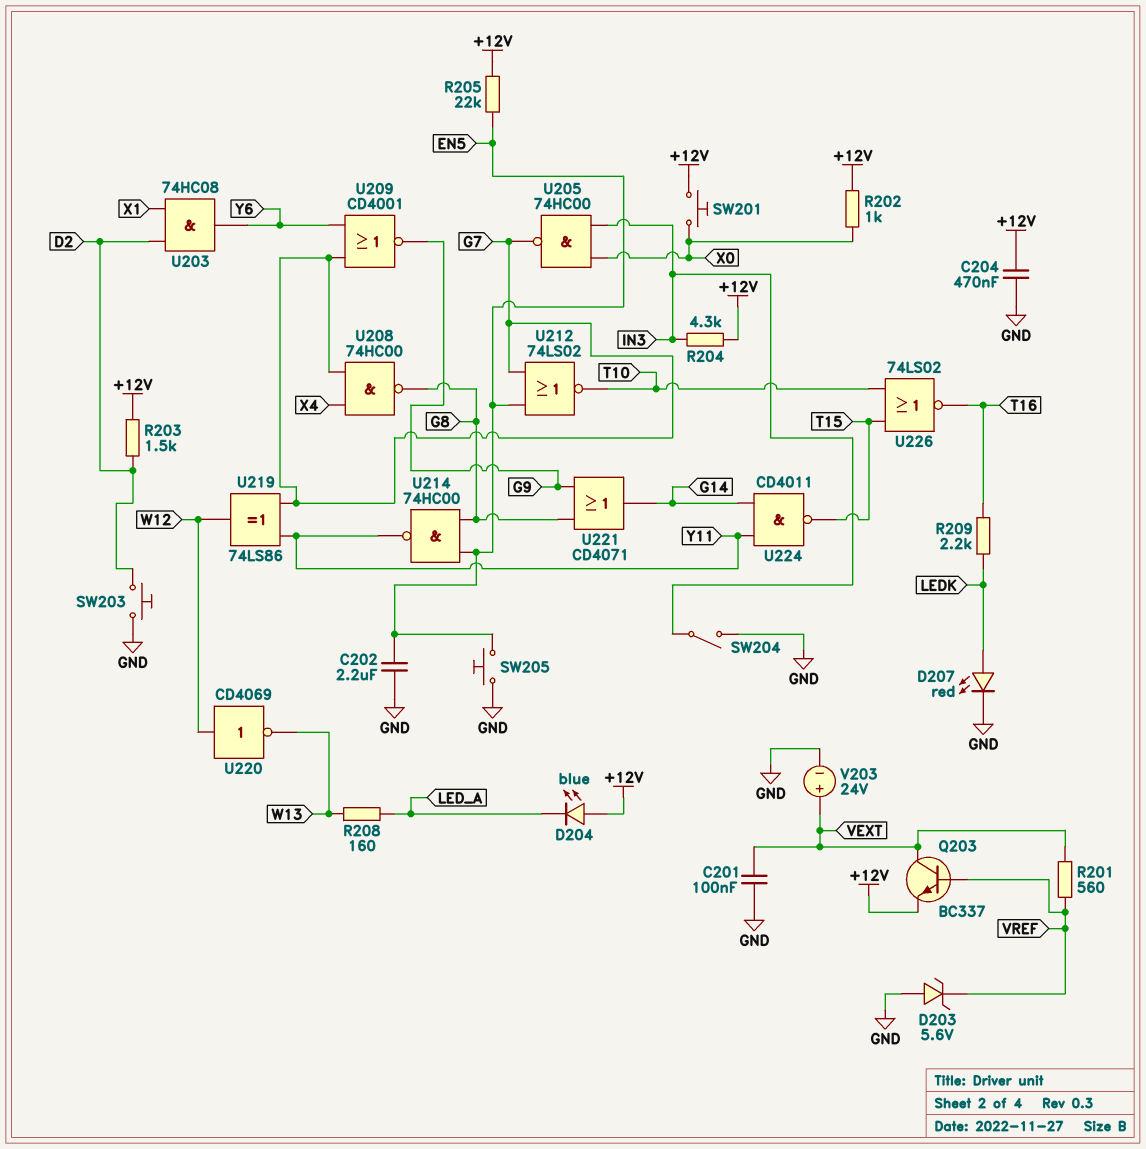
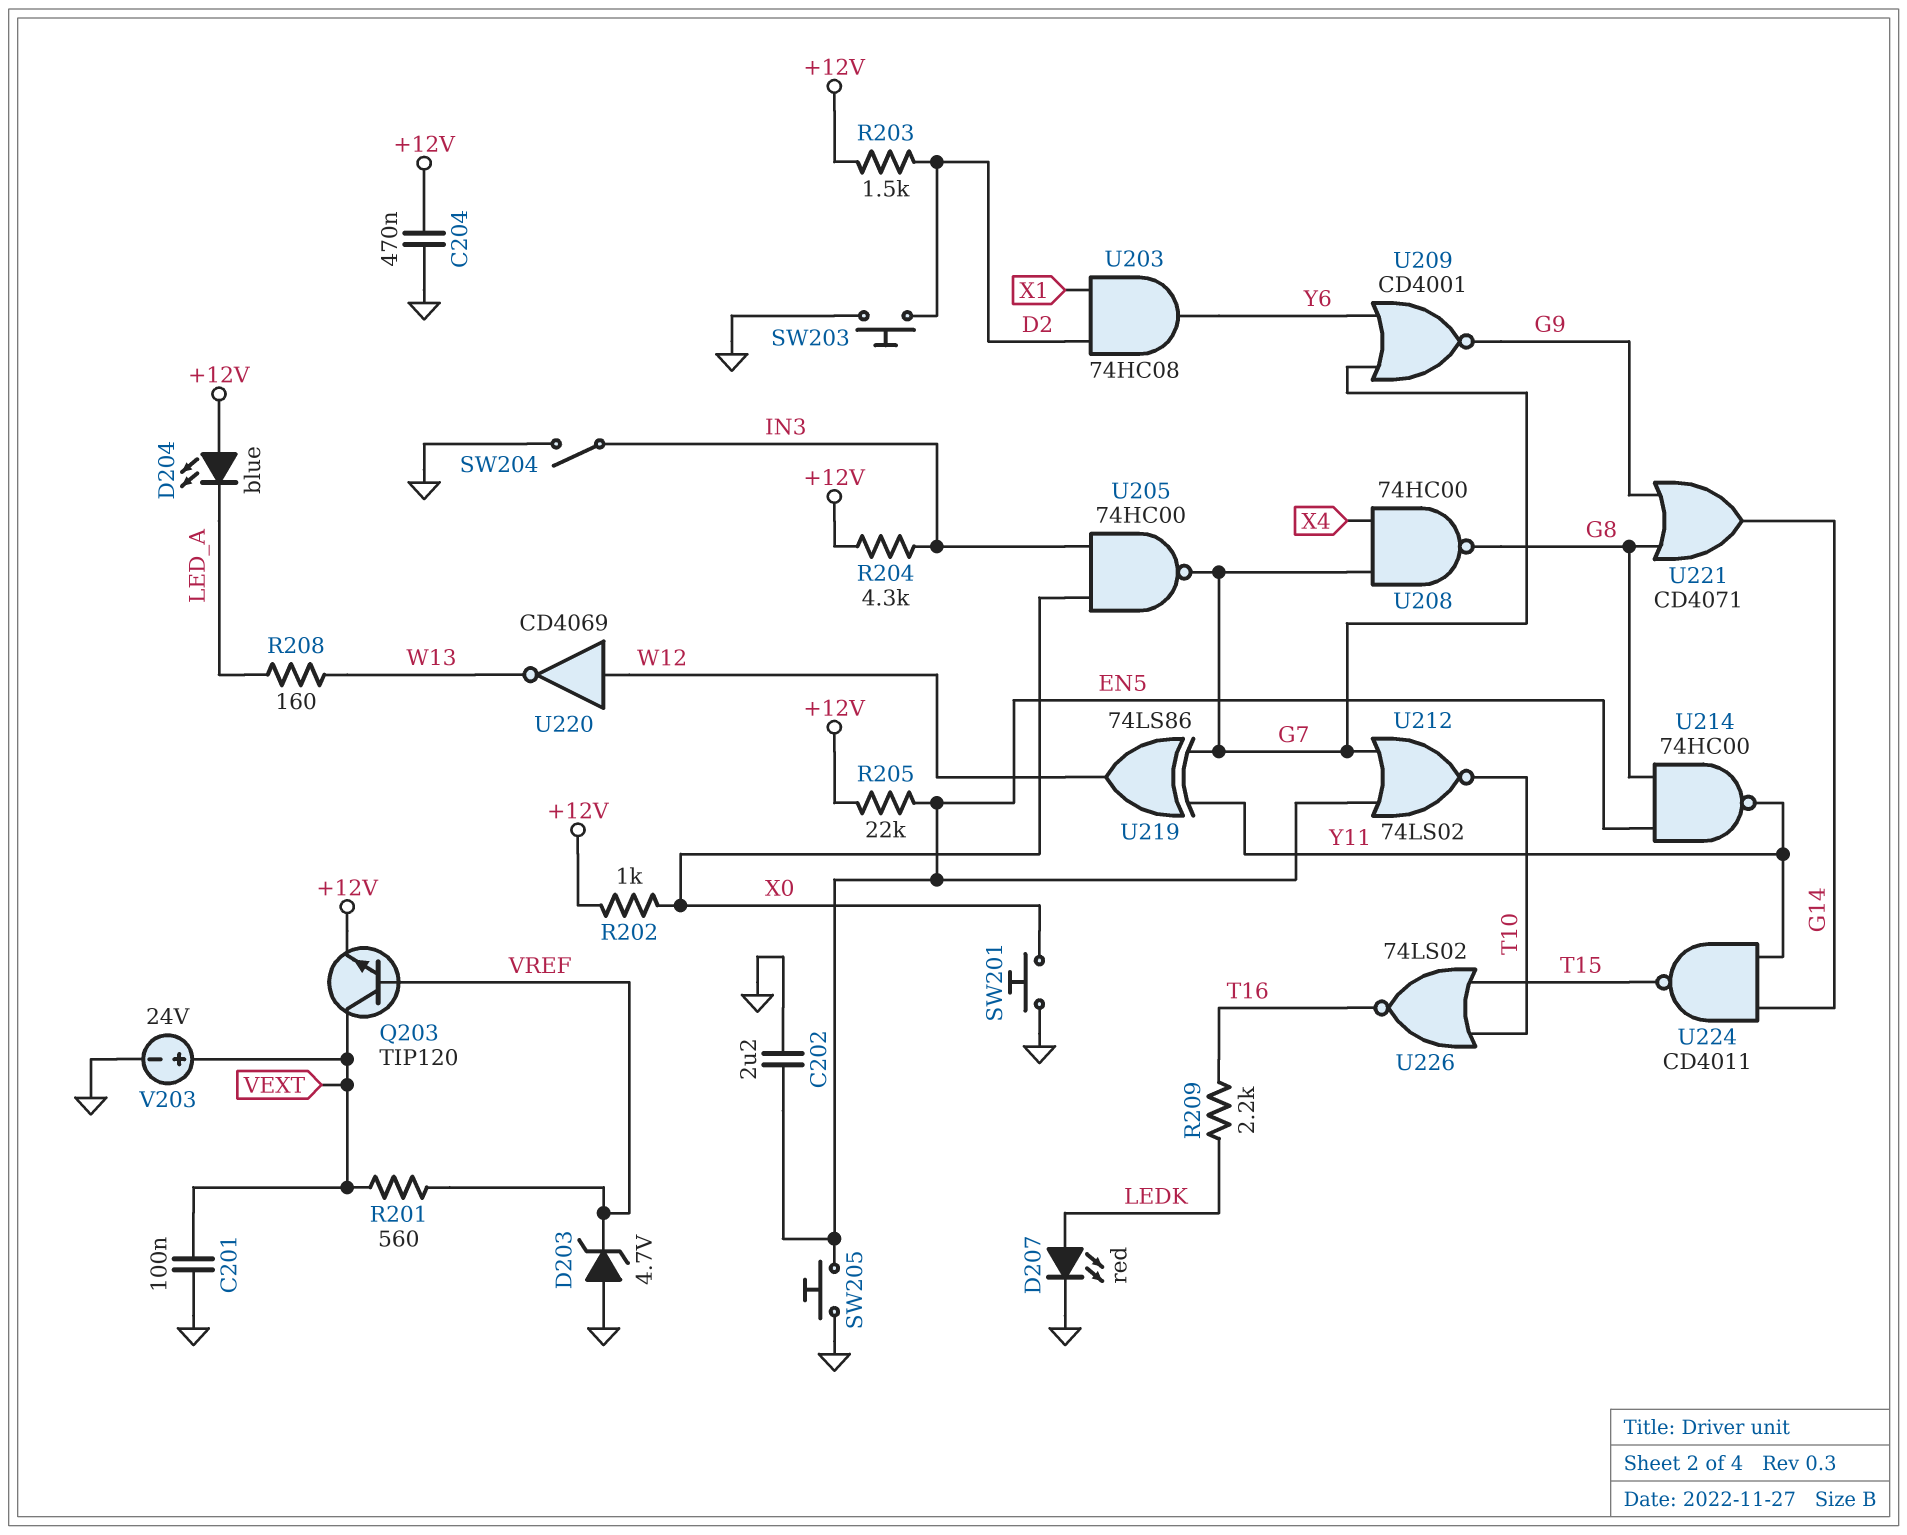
D203: zener 5.6V (A GND, K VREF) -> zener 4.7V (A GND, K VREF)
Q203: NPN BC337 (B VREF, C VEXT, E +12V) -> NPN TIP120 (B VREF, C VEXT, E +12V)
SW201: button (+12V, X0) -> button (GND, X0)

